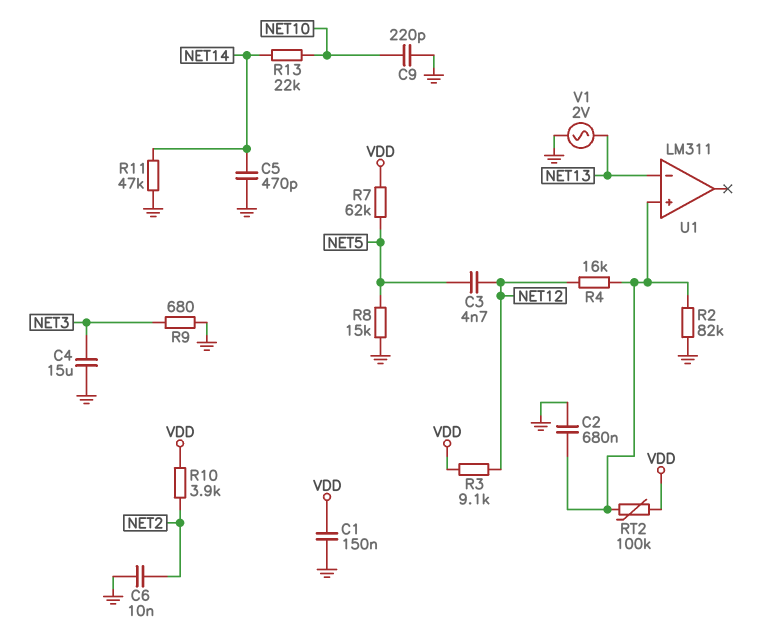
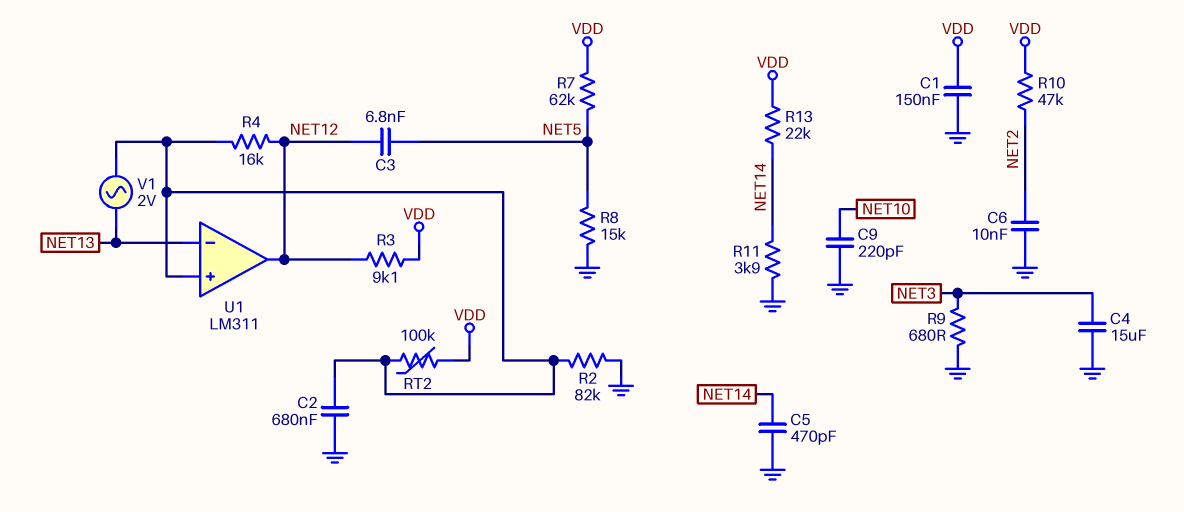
C3: 4.7nF (NET5, NET12) -> 6.8nF (NET5, NET12)
R10: 3.9k (NET2, VDD) -> 47k (NET2, VDD)
R11: 47k (GND, NET14) -> 3.9k (GND, NET14)
R13: 22k (NET10, NET14) -> 22k (NET14, VDD)
U1 pin out: none -> NET12
V1: AC 2V (GND, NET13) -> AC 2V (NET13, U1/in+)

